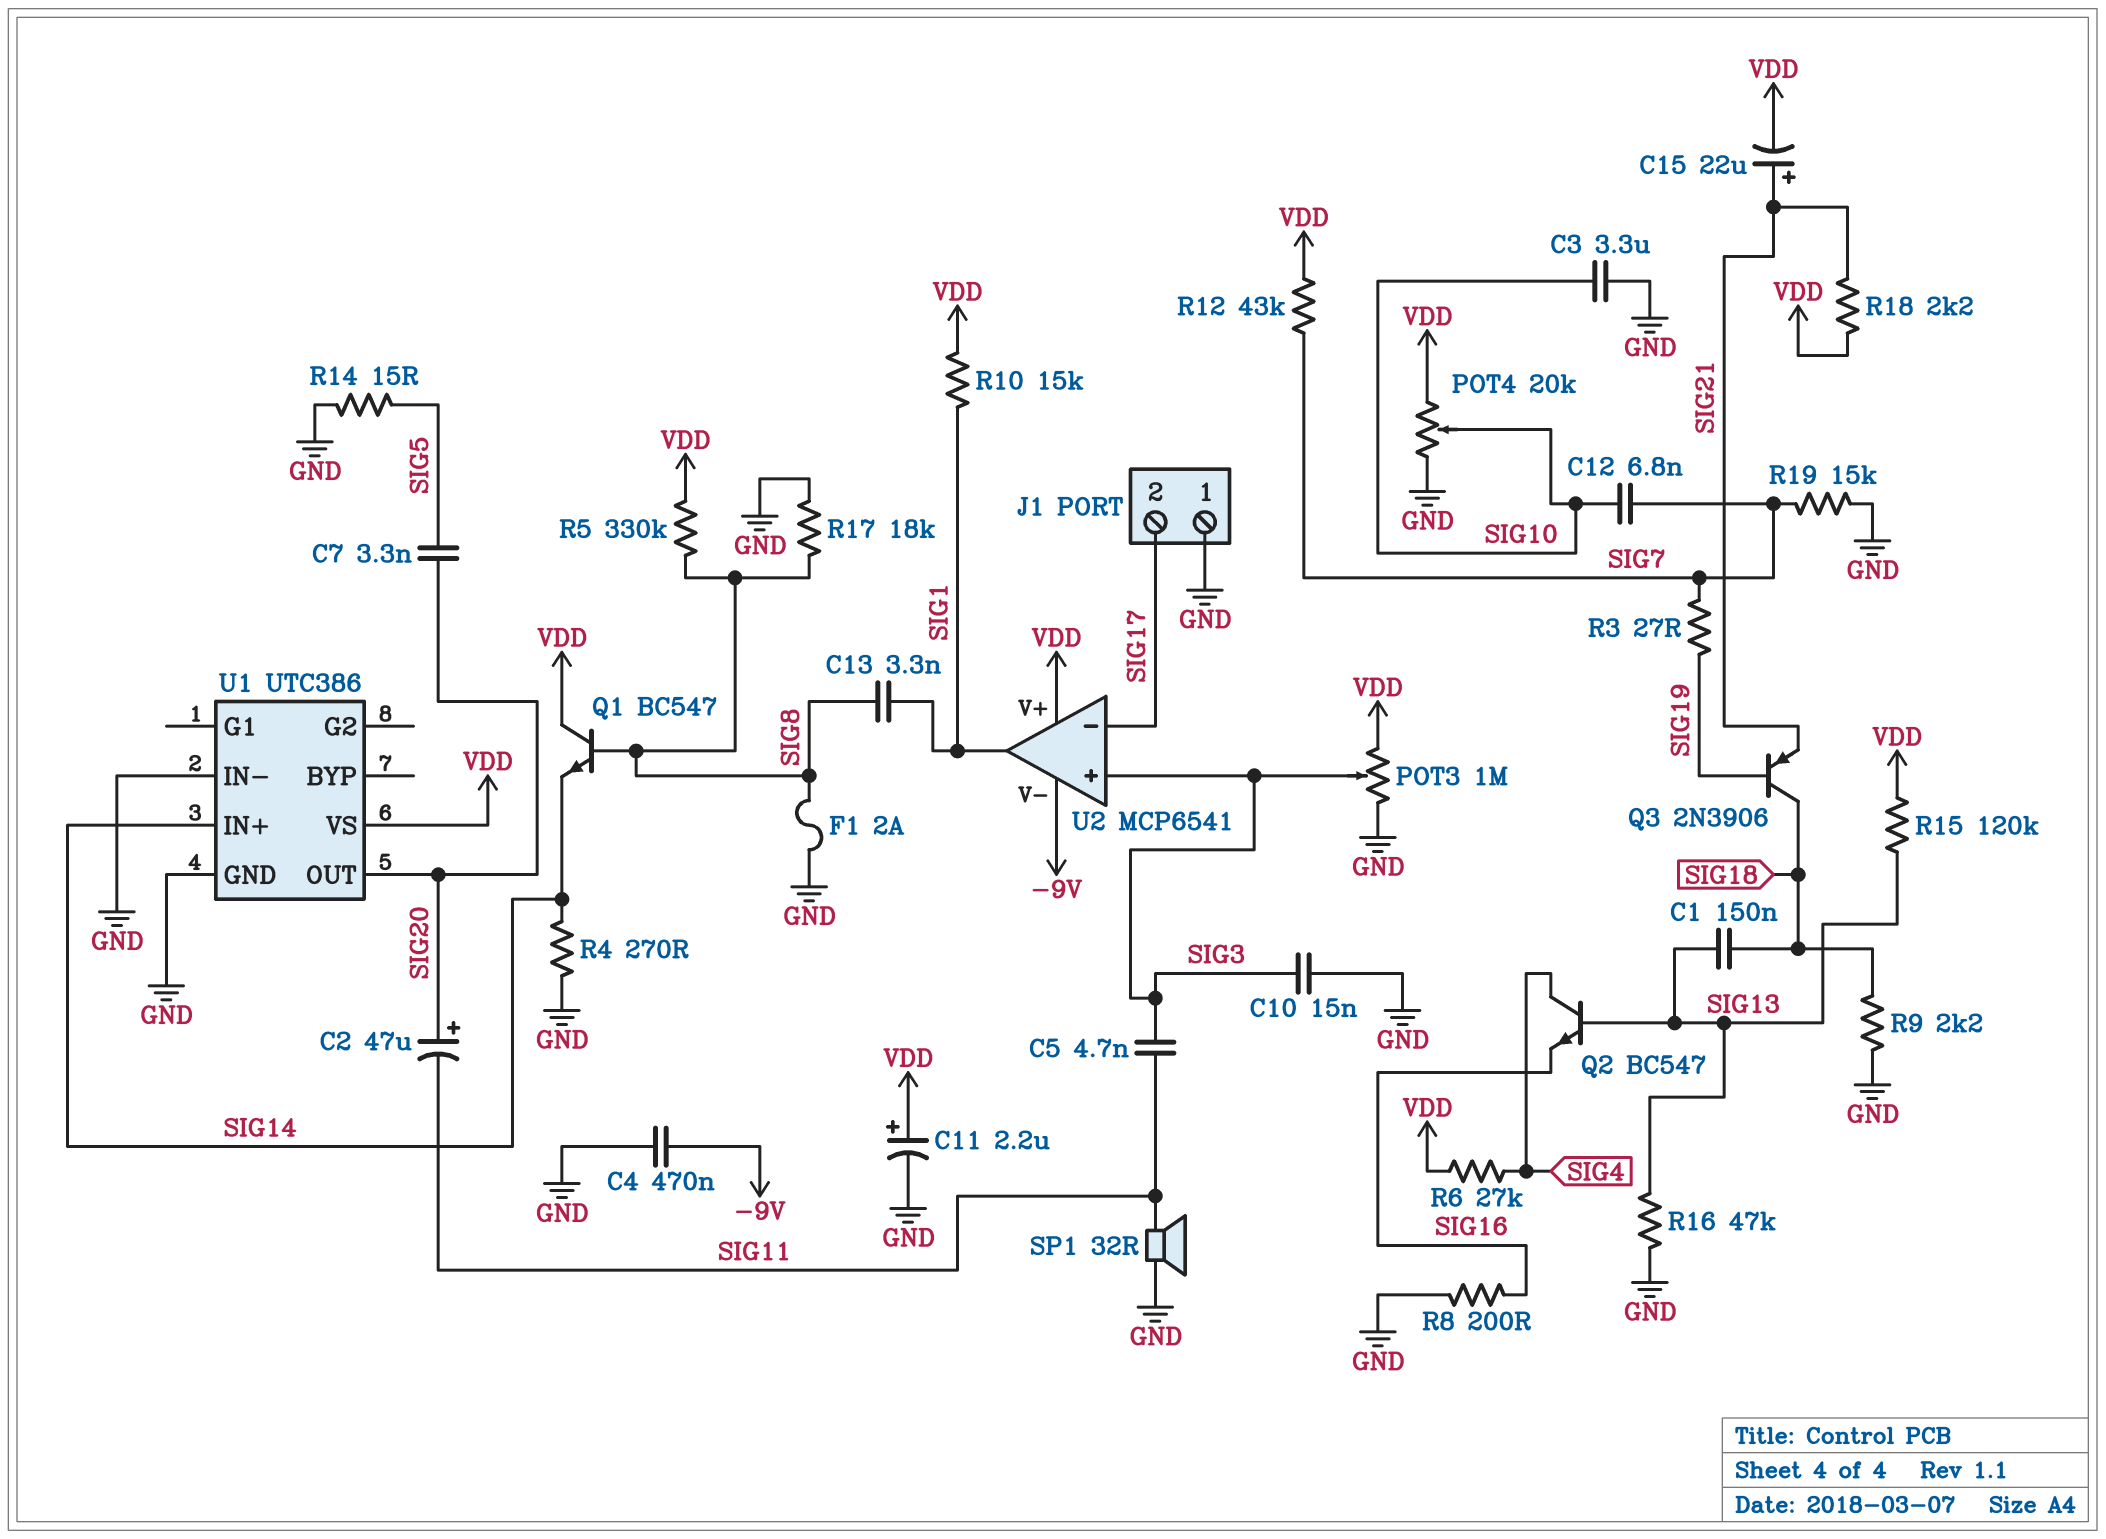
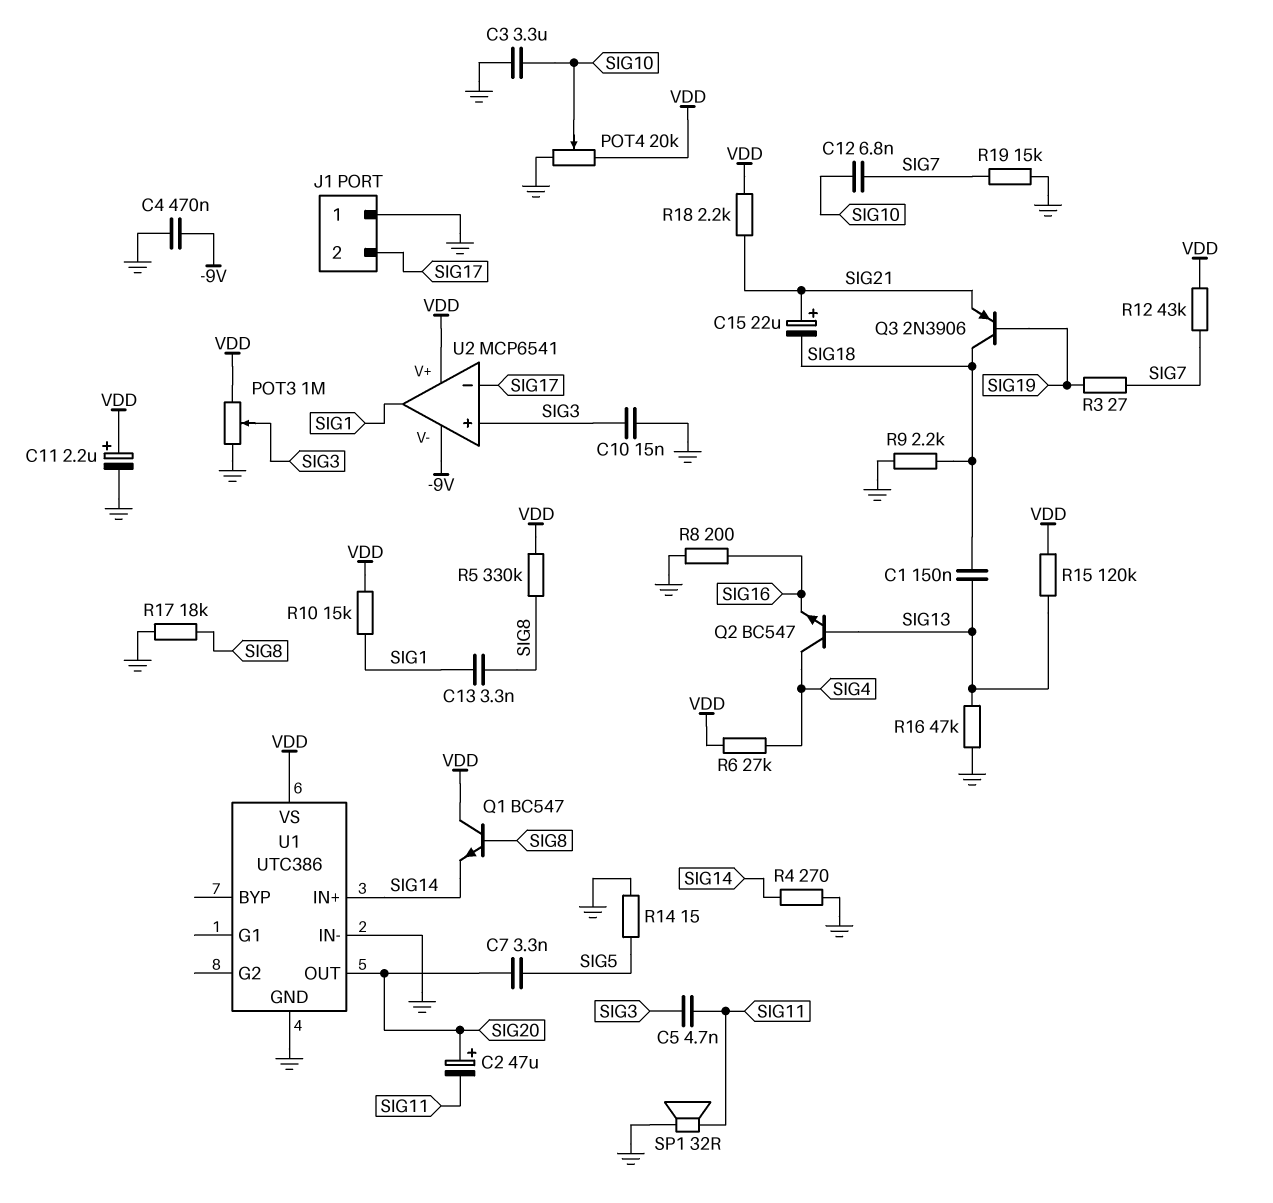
C15: 22uF (plus SIG21, minus VDD) -> 22uF (plus SIG21, minus SIG18)
F1: 2A (GND, SIG8) -> none

